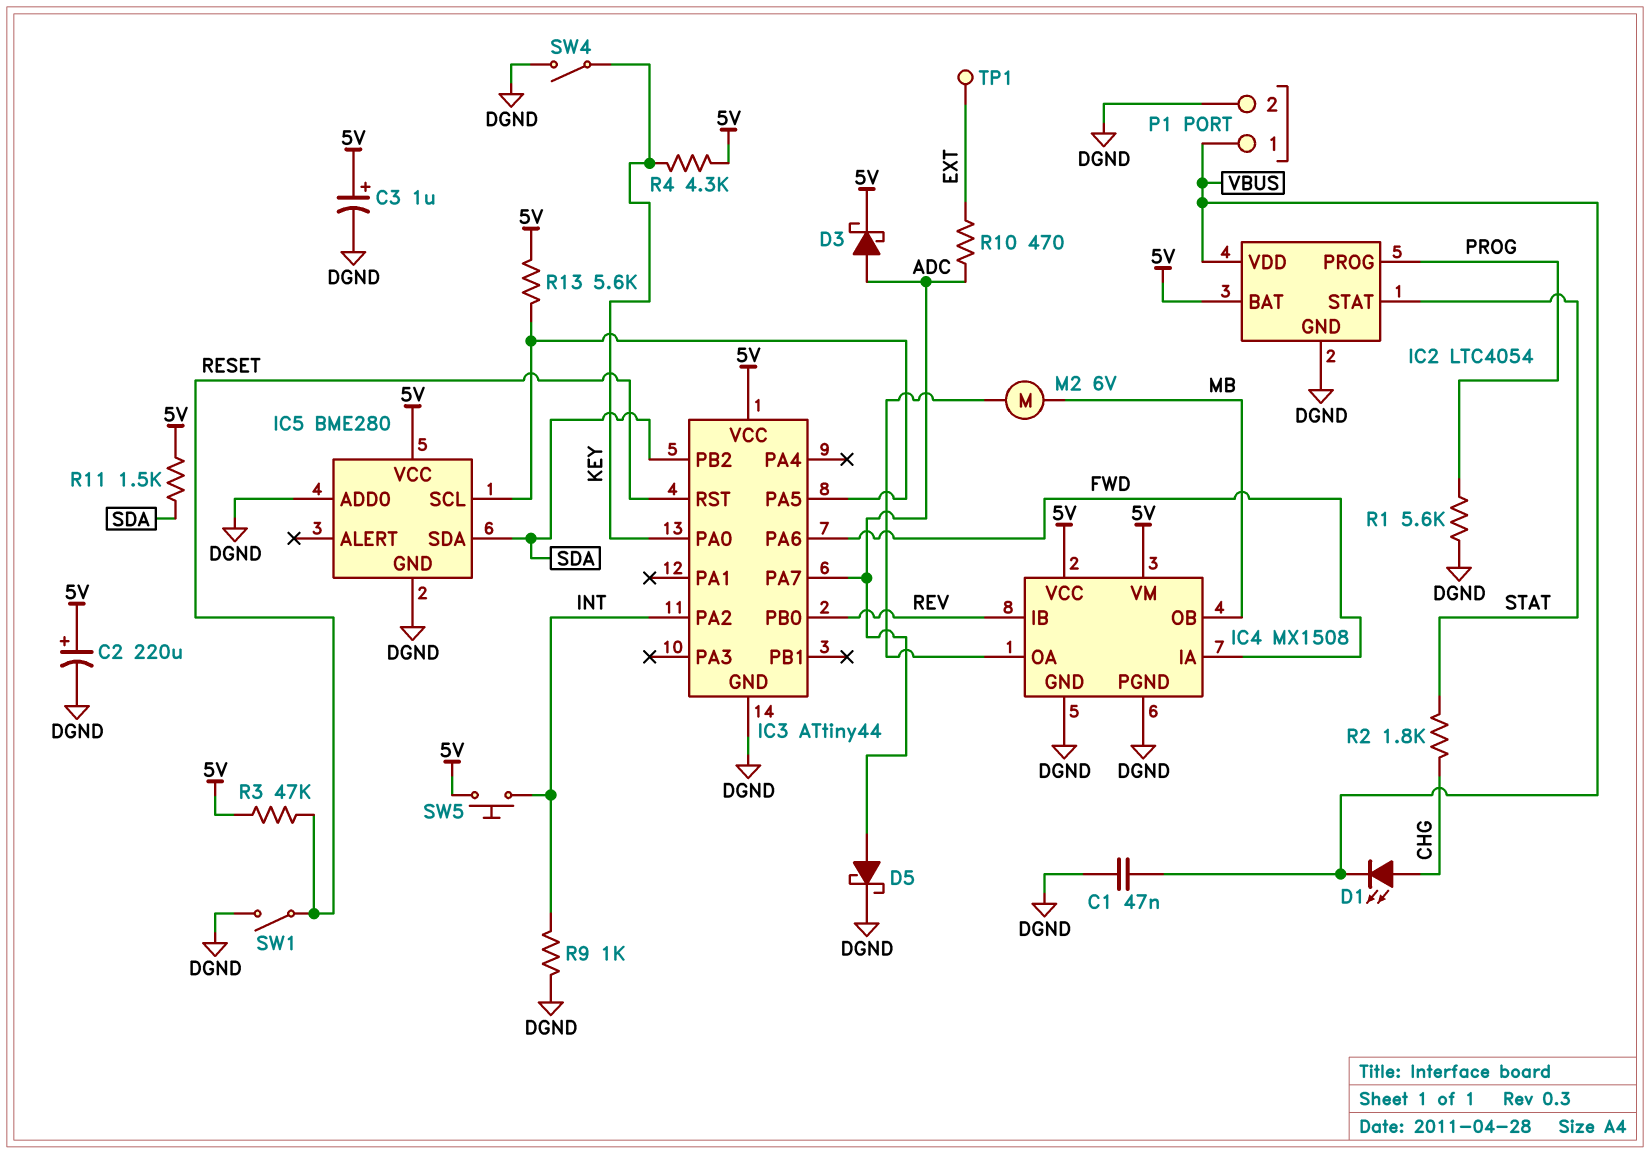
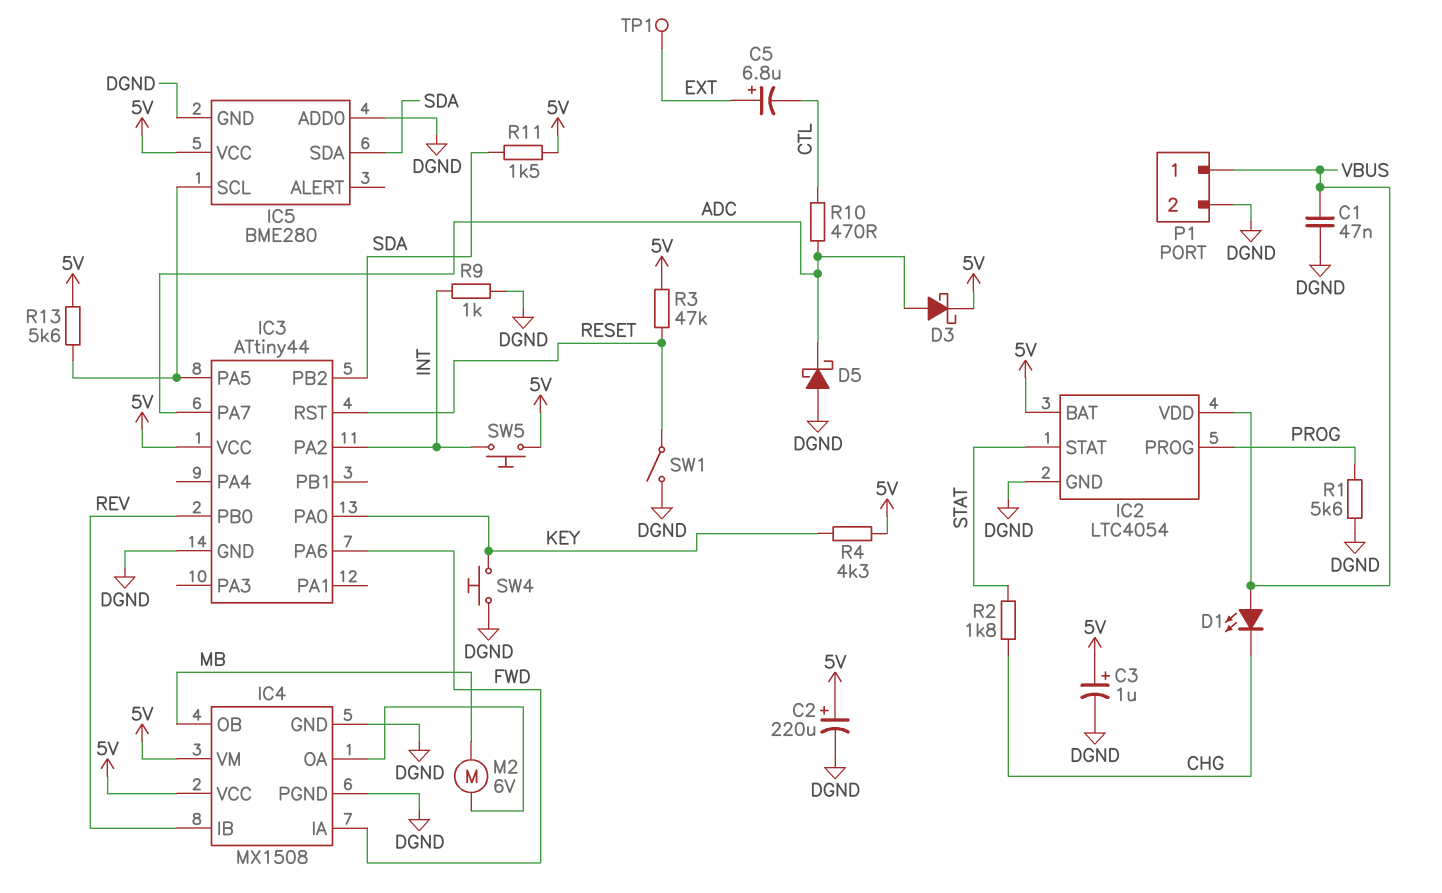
C5: none -> 6.8uF (plus EXT, minus CTL)
D1: LED (A CHG, K VBUS) -> LED (A VBUS, K CHG)
D5: schottky (A ADC, K DGND) -> schottky (A DGND, K ADC)
R10: 470 (ADC, EXT) -> 470 (ADC, CTL)
SW4: switch (DGND, KEY) -> button (DGND, KEY)

